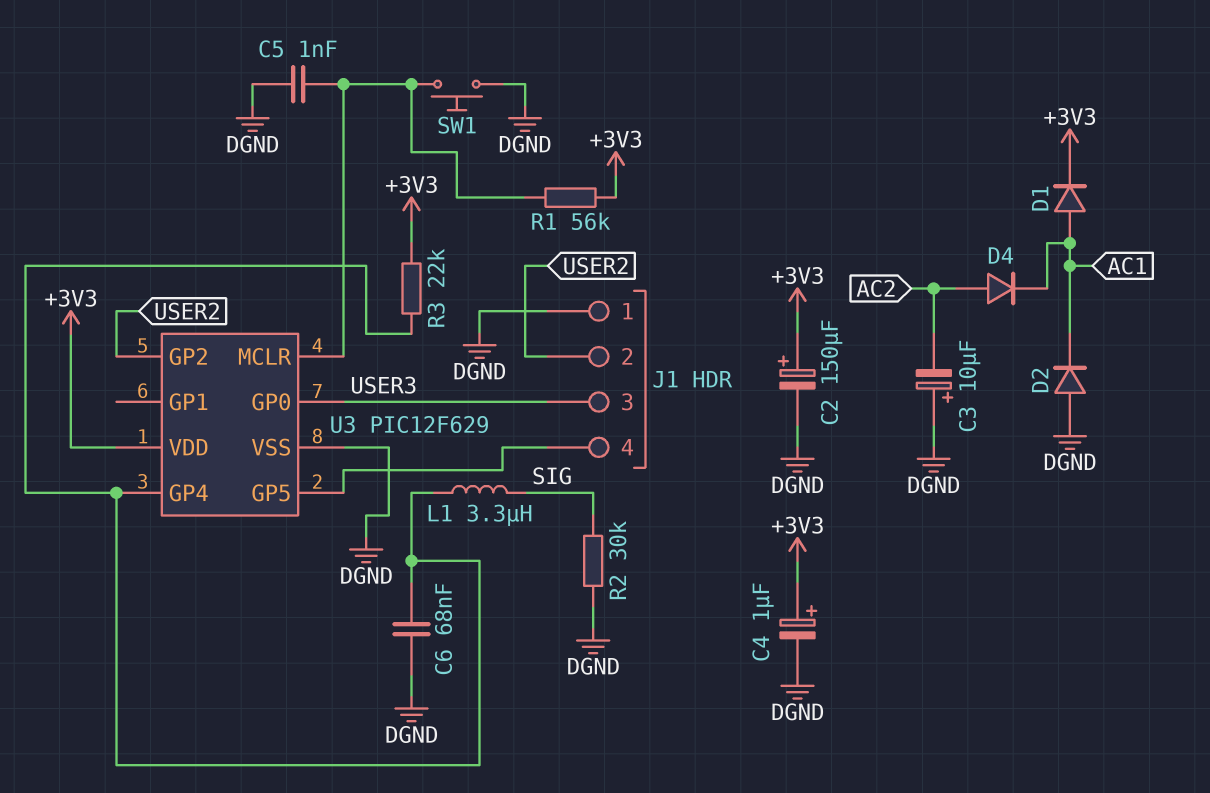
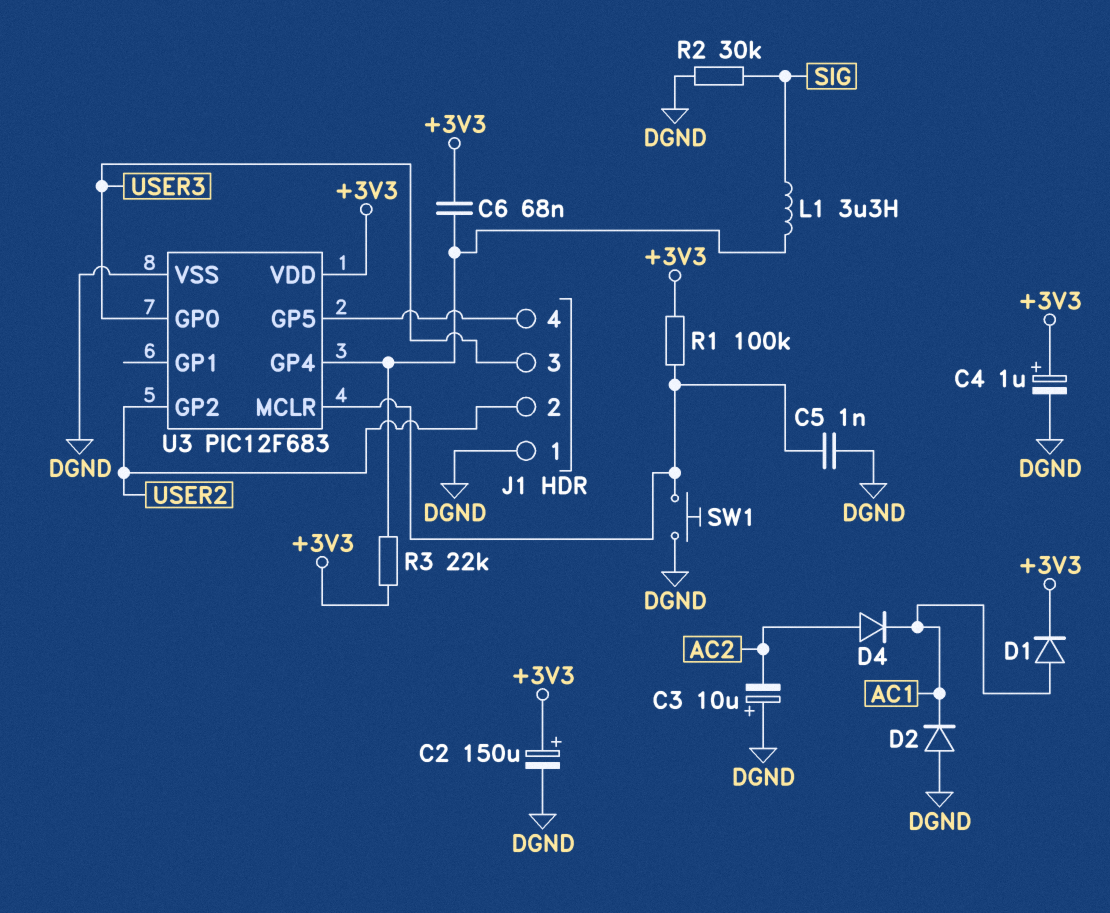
C6: 68nF (DGND, U3/GP4) -> 68nF (+3V3, U3/GP4)
R1: 56k (+3V3, U3/MCLR) -> 100k (+3V3, U3/MCLR)
U3: PIC12F629 -> PIC12F683

